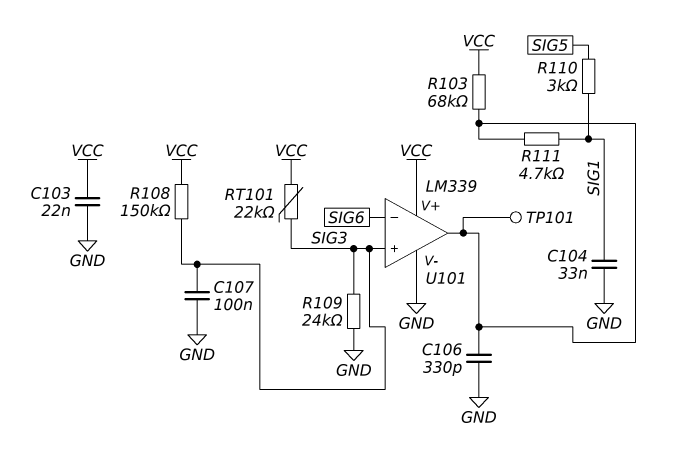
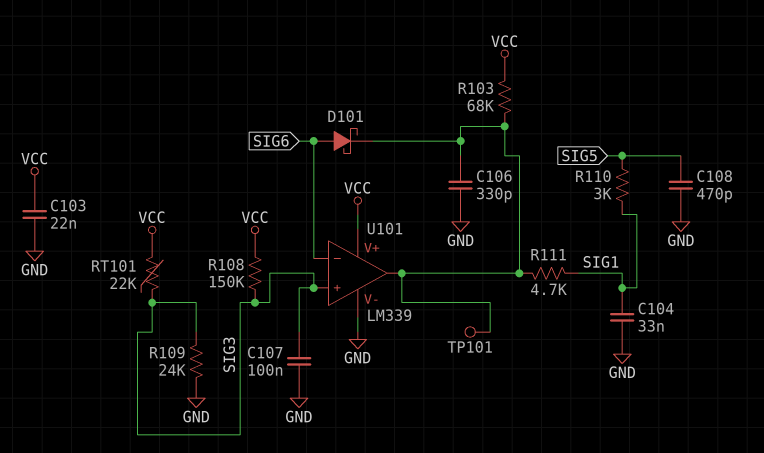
C108: none -> 470pF (GND, SIG5)
D101: none -> schottky (A SIG6, K U101/out)

